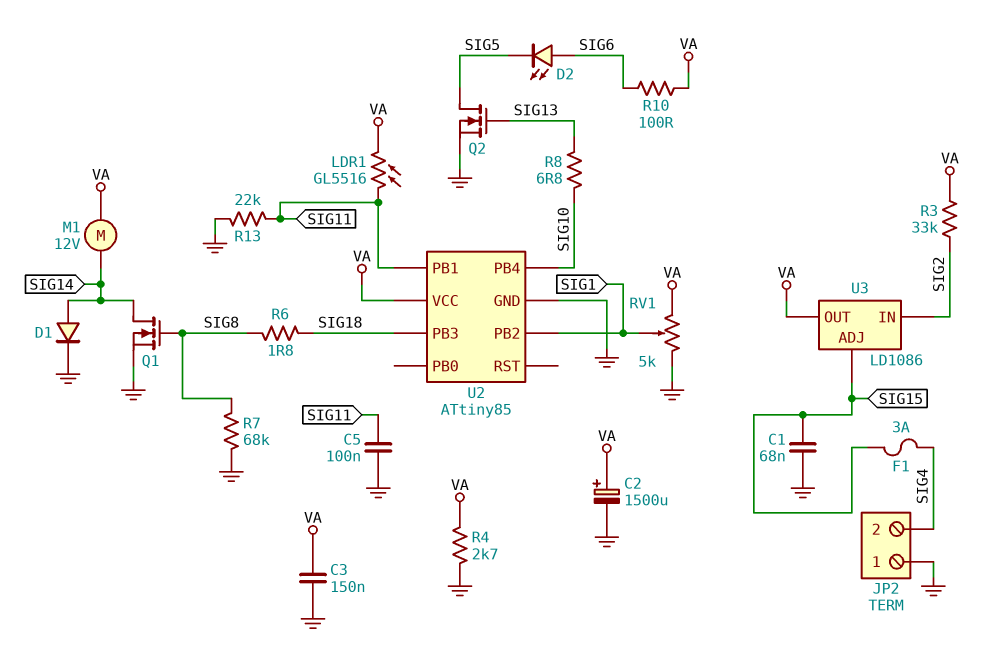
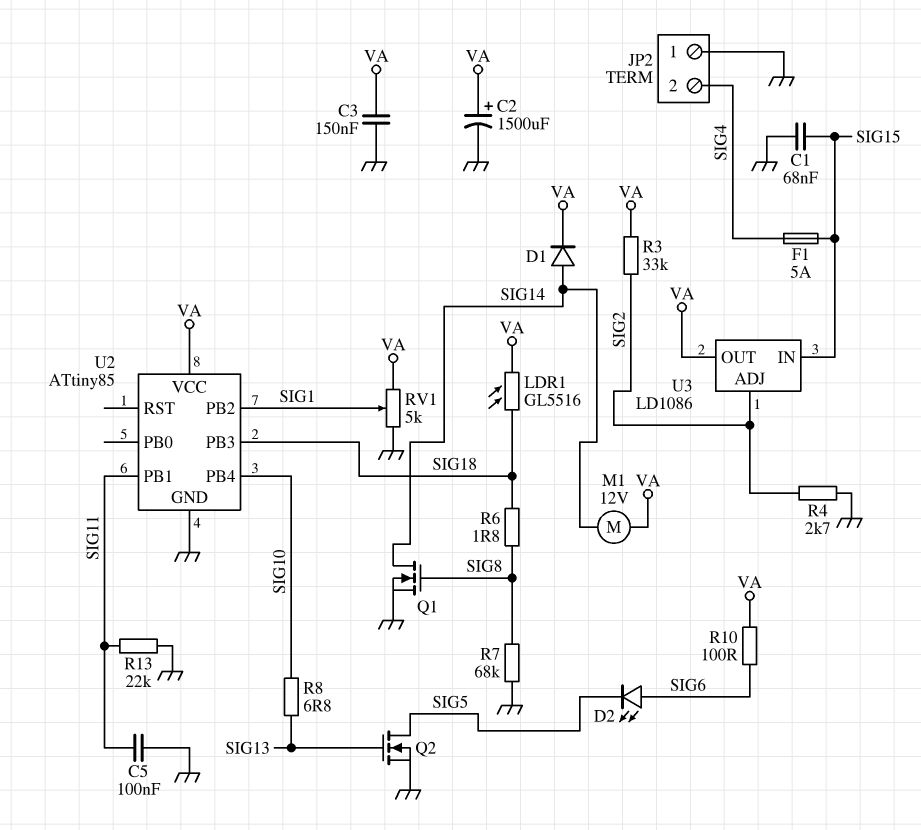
D1: diode (A SIG14, K GND) -> diode (A SIG14, K VA)
F1: 3A (SIG4, SIG15) -> 5A (SIG4, SIG15)
LDR1: GL5516 (SIG11, VA) -> GL5516 (SIG18, VA)
R4: 2.7k (GND, VA) -> 2.7k (GND, SIG2)
U3 pin ADJ: SIG15 -> SIG2
U3 pin IN: SIG2 -> SIG15

